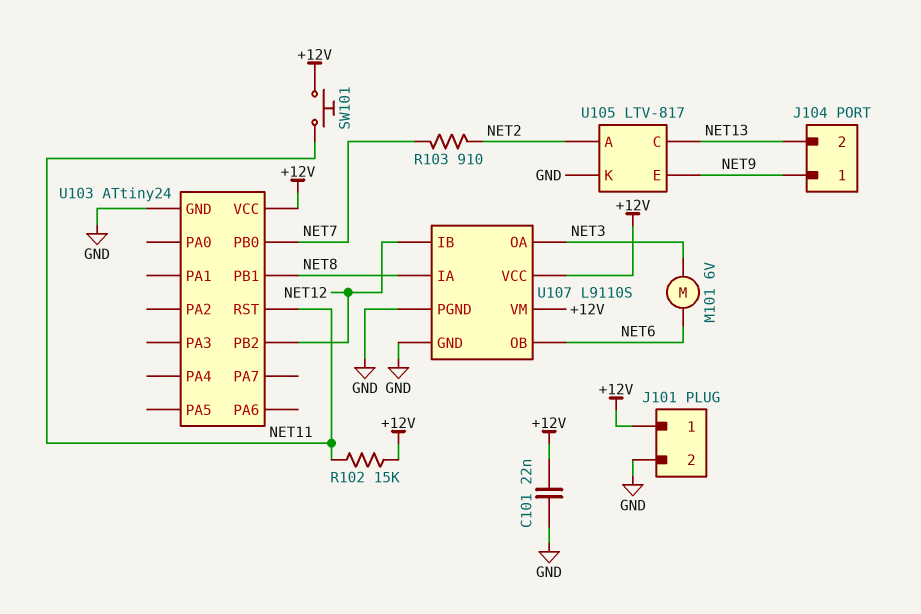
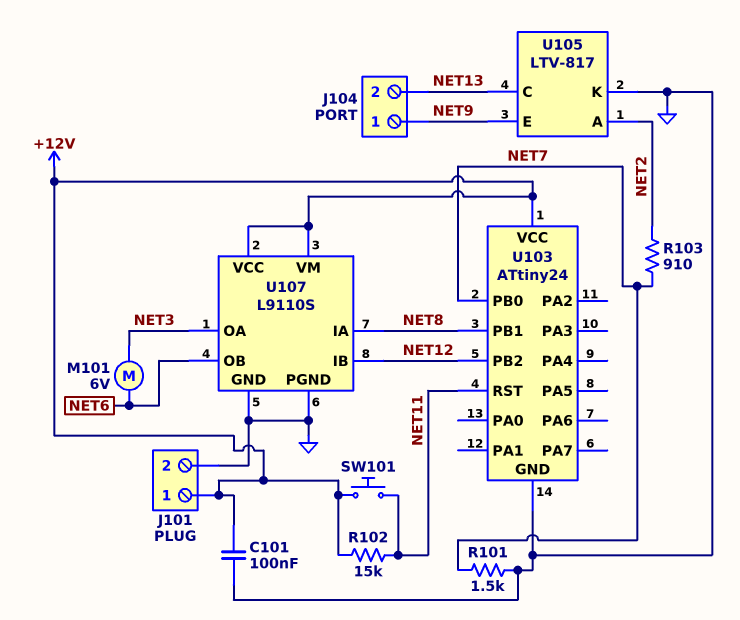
C101: 22nF (+12V, GND) -> 100nF (+12V, GND)
R101: none -> 1.5k (GND, NET7)

